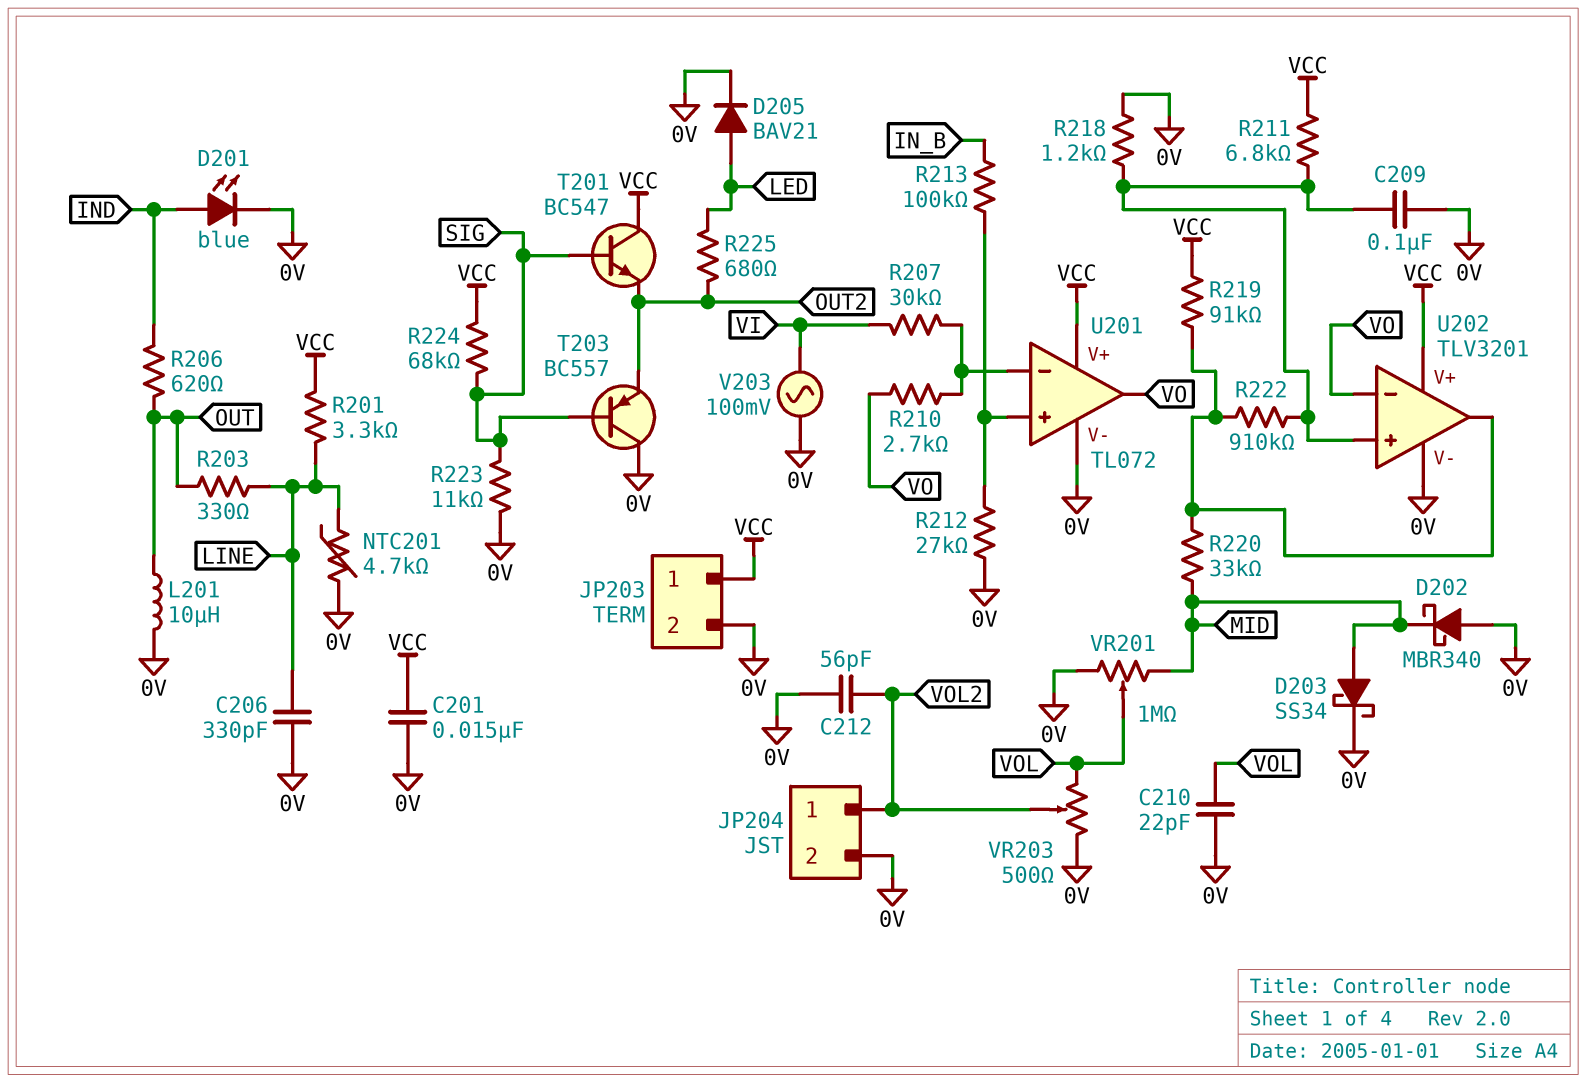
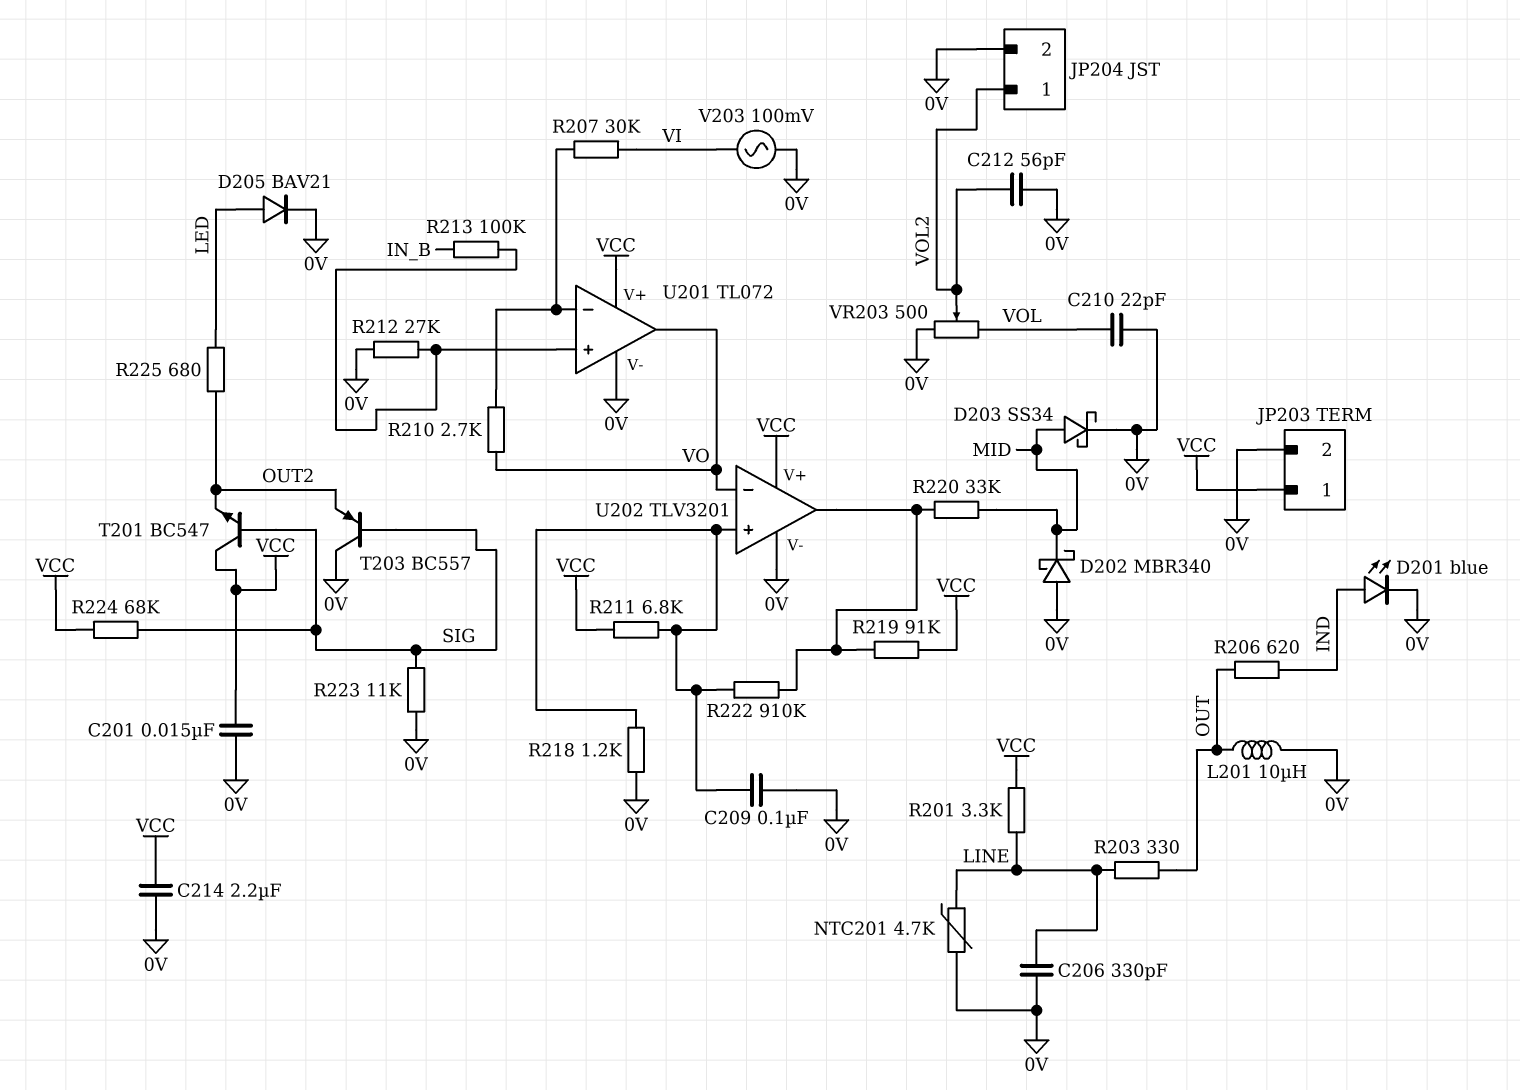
C214: none -> 2.2uF (0V, VCC)
VR201: 1M (0V, MID, wiper VOL) -> none

